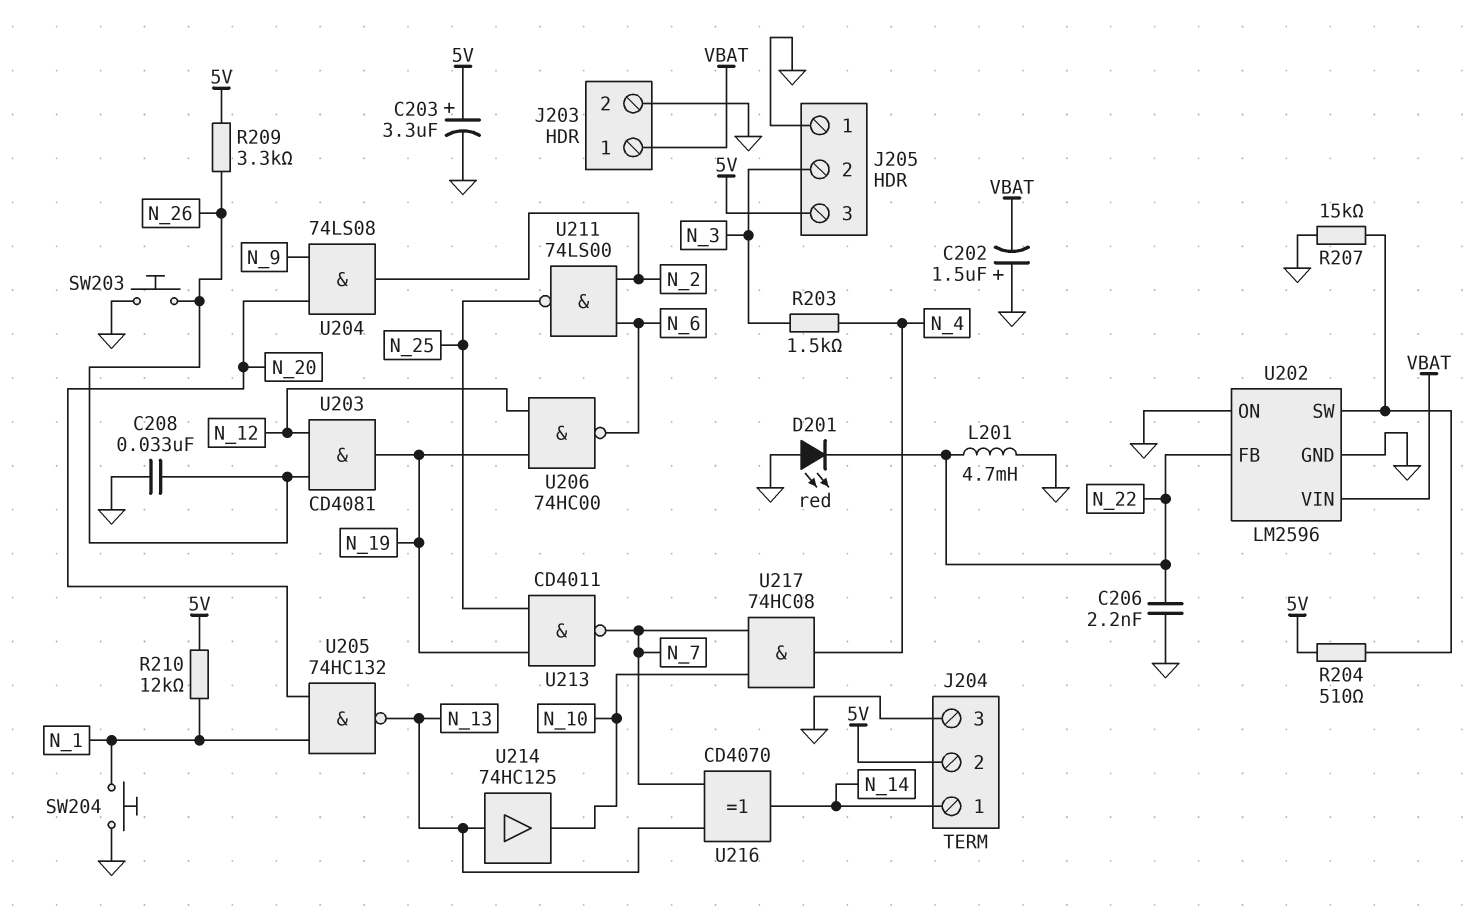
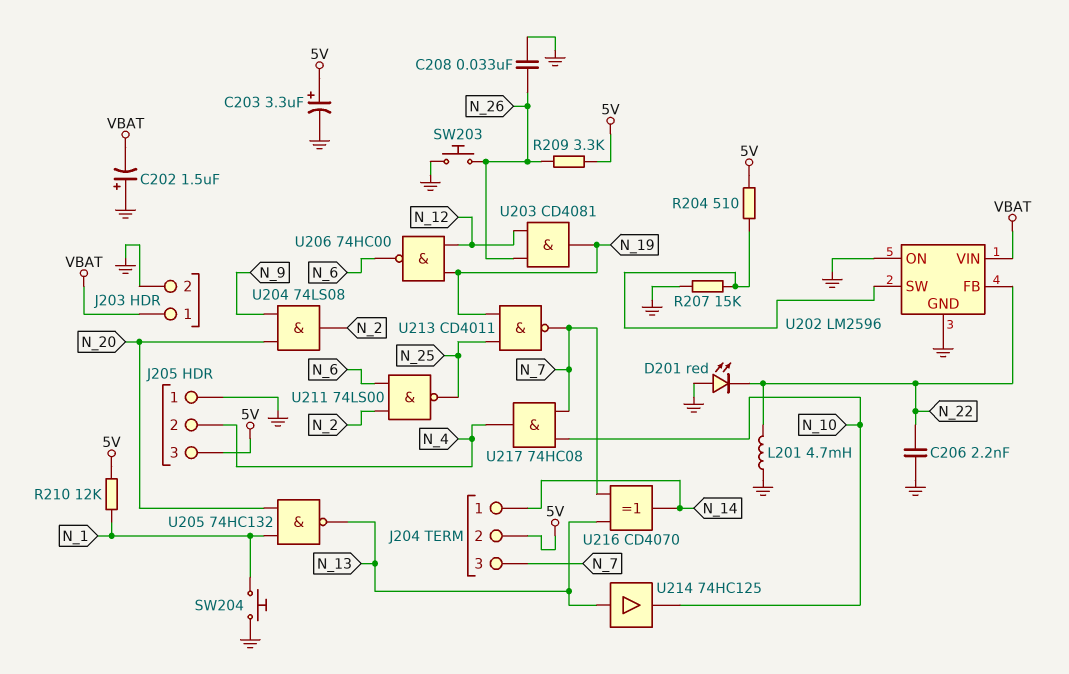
J204 pin 3: GND -> N_7
J205 pin 2: N_3 -> N_4
R203: 1.5k (N_3, N_4) -> none

